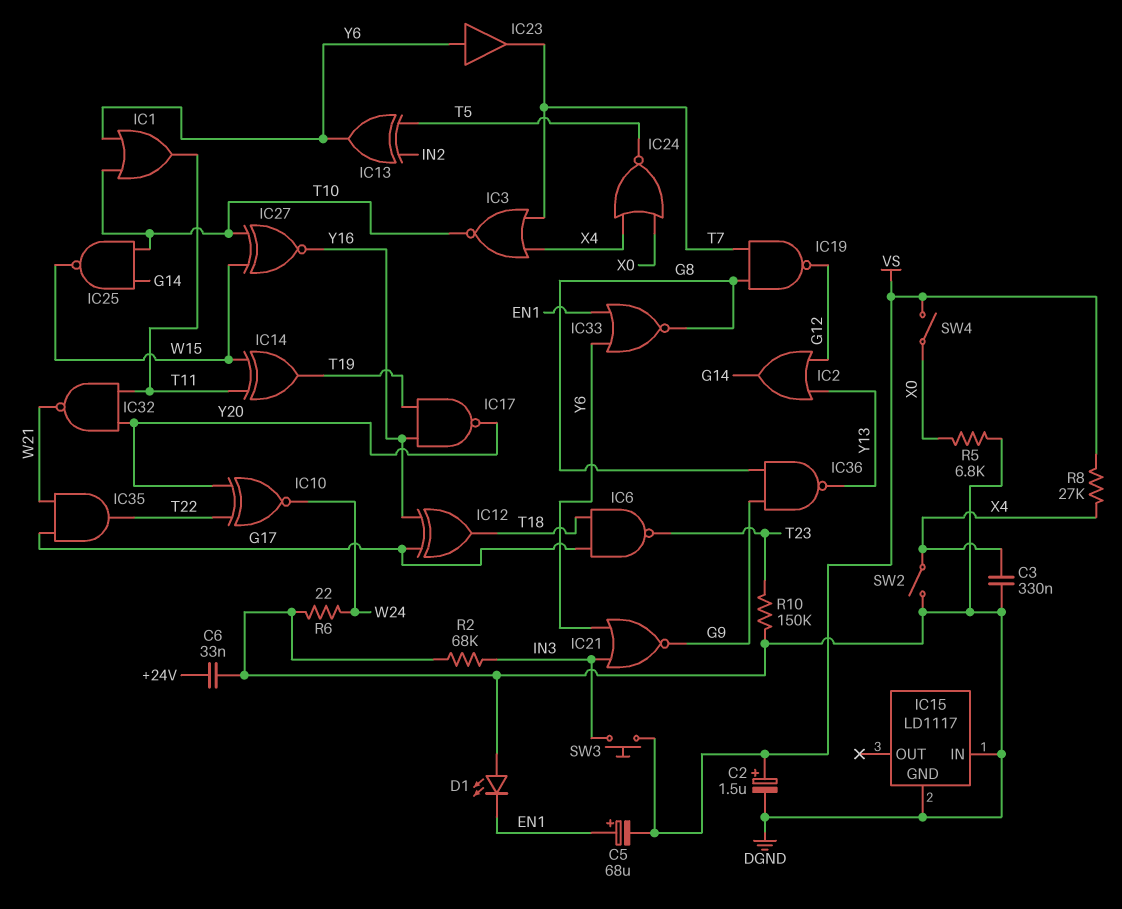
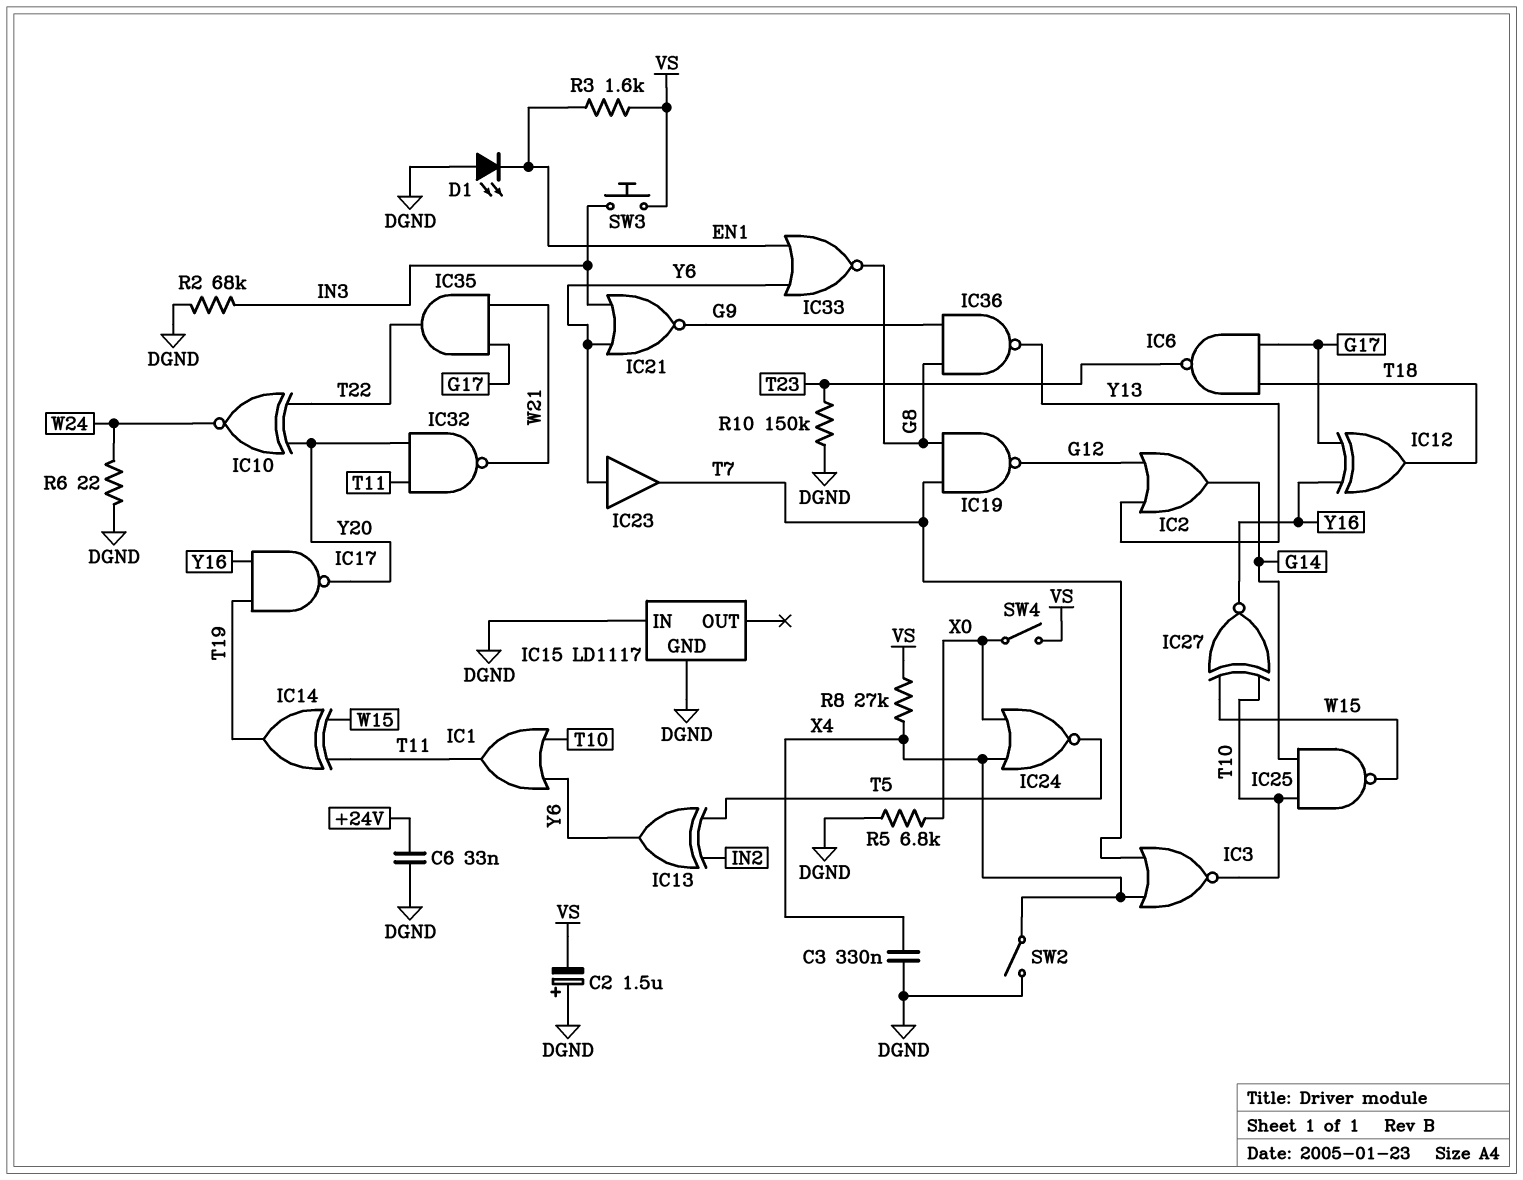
C2: 1.5uF (plus VS, minus DGND) -> 1.5uF (plus DGND, minus VS)
C5: 68uF (plus EN1, minus VS) -> none
R3: none -> 1.6k (EN1, VS)

